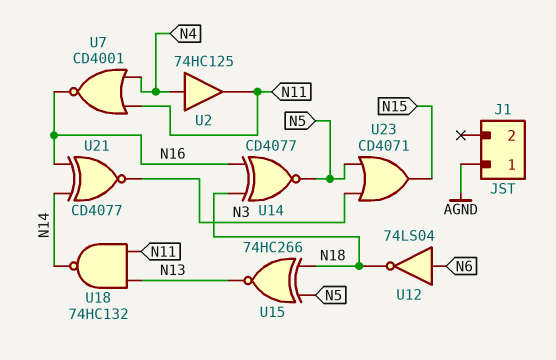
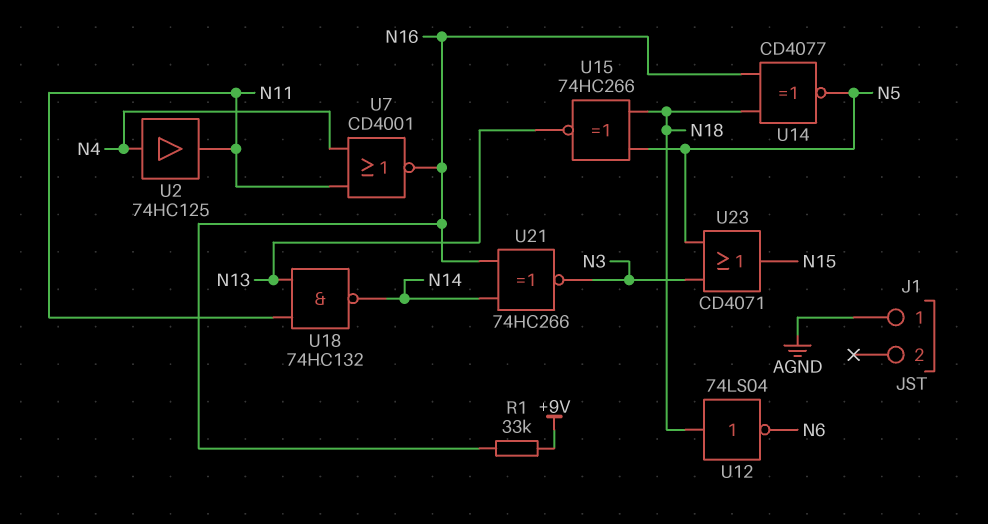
R1: none -> 33k (+9V, N16)
U12: NOT 74LS04 (in N6, out N18) -> NOT 74LS04 (in N18, out N6)
U21: XNOR CD4077 (in N14, in N16, out N3) -> XNOR 74HC266 (in N14, in N16, out N3)

